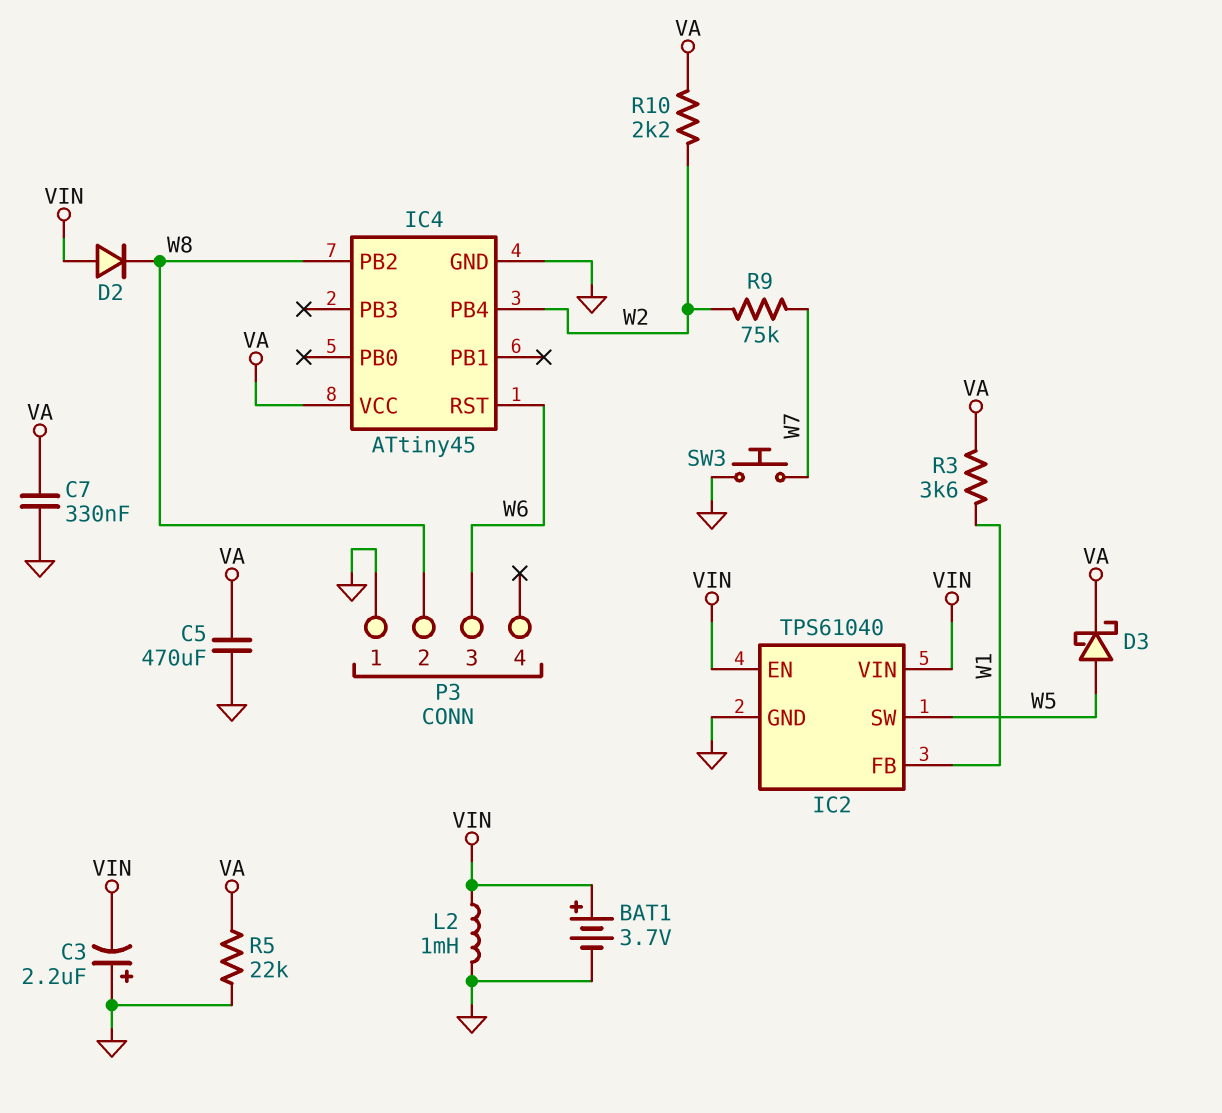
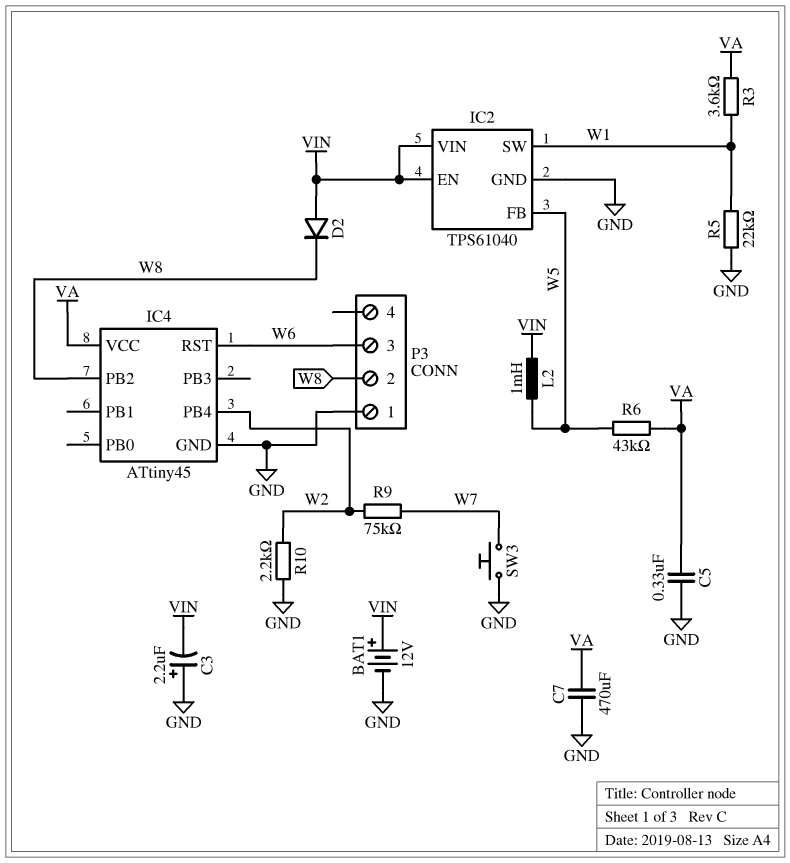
BAT1: 3.7V (plus VIN, minus GND) -> 12V (plus VIN, minus GND)
C5: 470uF (GND, VA) -> 330nF (GND, VA)
C7: 330nF (GND, VA) -> 470uF (GND, VA)
D3: schottky (A W5, K VA) -> none
IC2 pin FB: W1 -> W5
IC2 pin SW: W5 -> W1
L2: 1mH (GND, VIN) -> 1mH (VIN, W5)
R5: 22k (GND, VA) -> 22k (GND, W1)
R6: none -> 43k (VA, W5)
R10: 2.2k (VA, W2) -> 2.2k (GND, W2)

